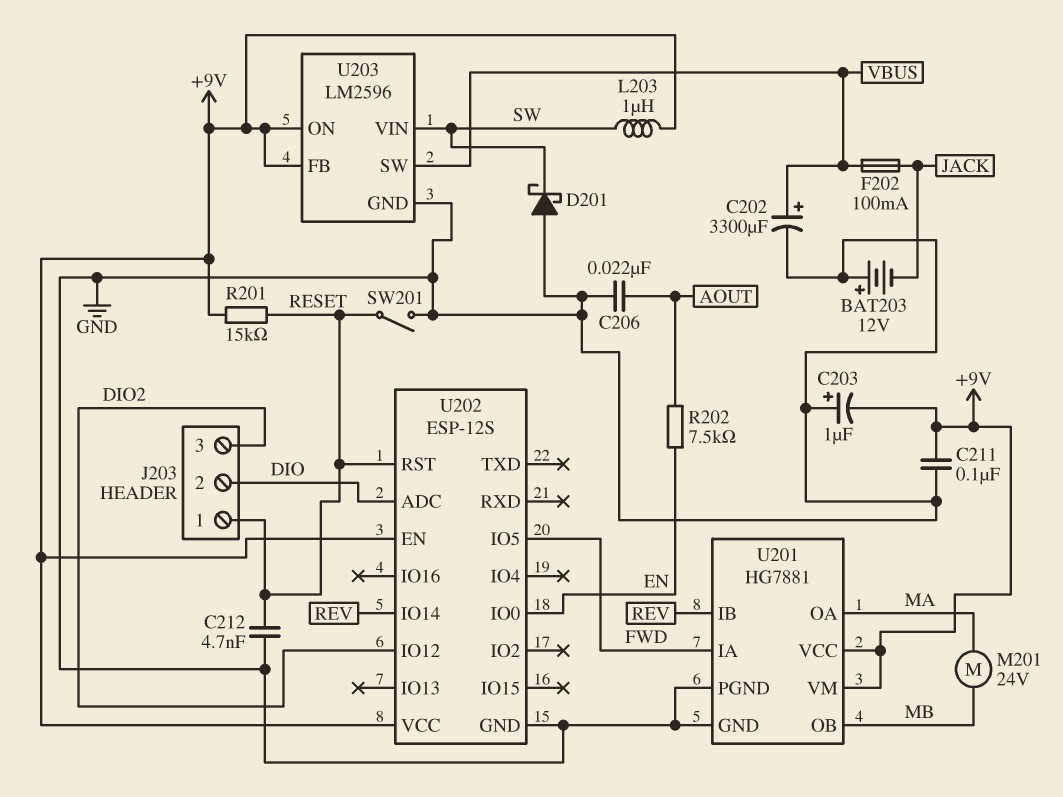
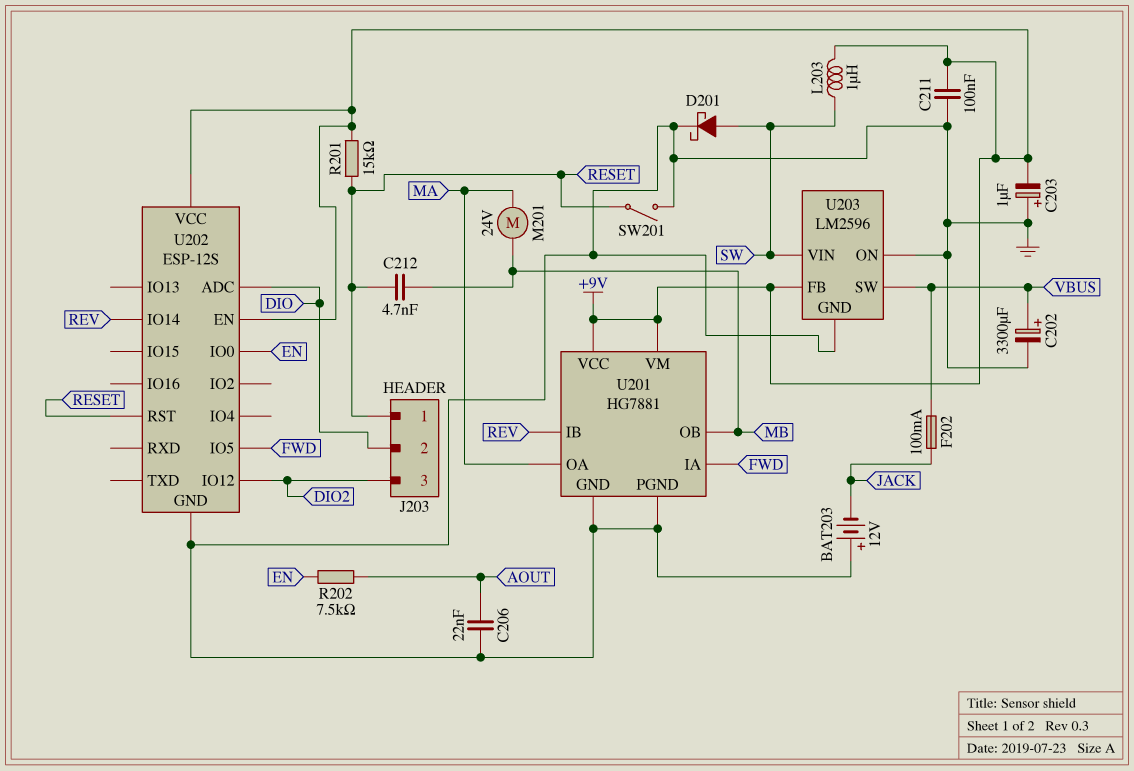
C212: 4.7nF (GND, RESET) -> 4.7nF (MB, RESET)
D201: schottky (A GND, K SW) -> schottky (A SW, K GND)
U203 pin ON: +9V -> GND

